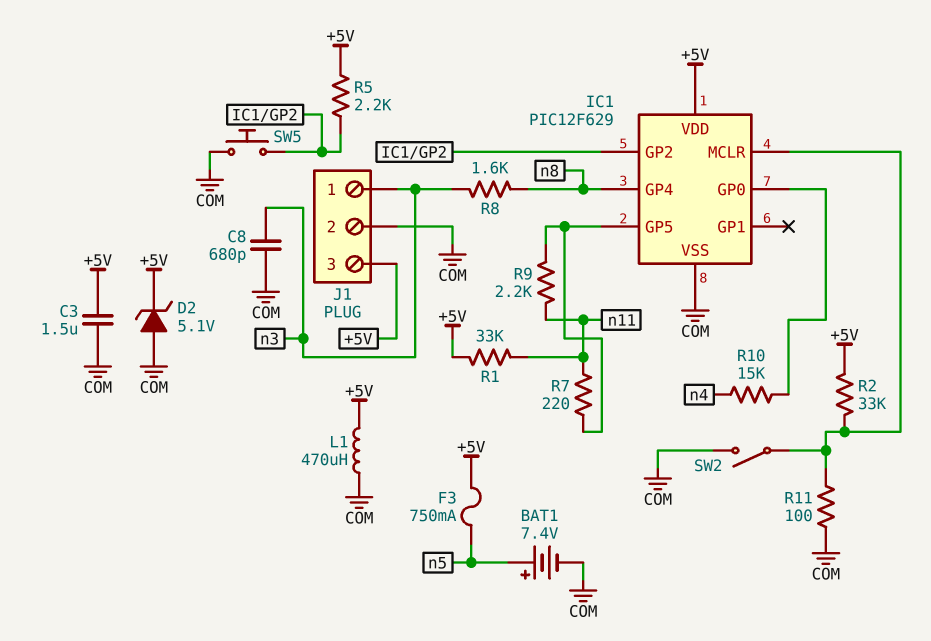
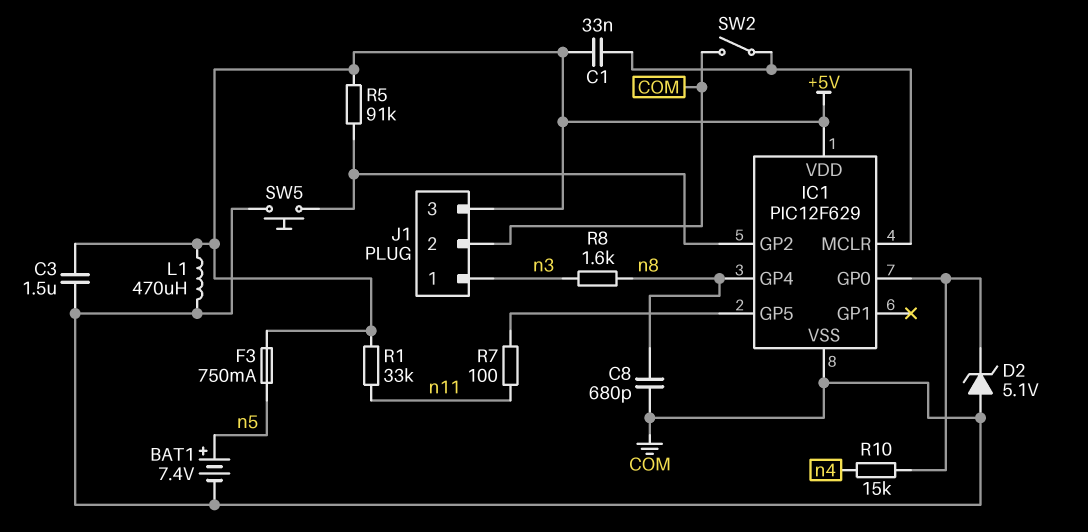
C1: none -> 33nF (+5V, IC1/MCLR)
C8: 680pF (COM, n3) -> 680pF (COM, n8)
D2: zener 5.1V (A COM, K +5V) -> zener 5.1V (A COM, K IC1/GP0)
R2: 33k (+5V, IC1/MCLR) -> none
R5: 2.2k (+5V, IC1/GP2) -> 91k (+5V, IC1/GP2)
R7: 220 (IC1/GP5, n11) -> 100 (IC1/GP5, n11)
R9: 2.2k (IC1/GP5, n11) -> none
R11: 100 (COM, IC1/MCLR) -> none

